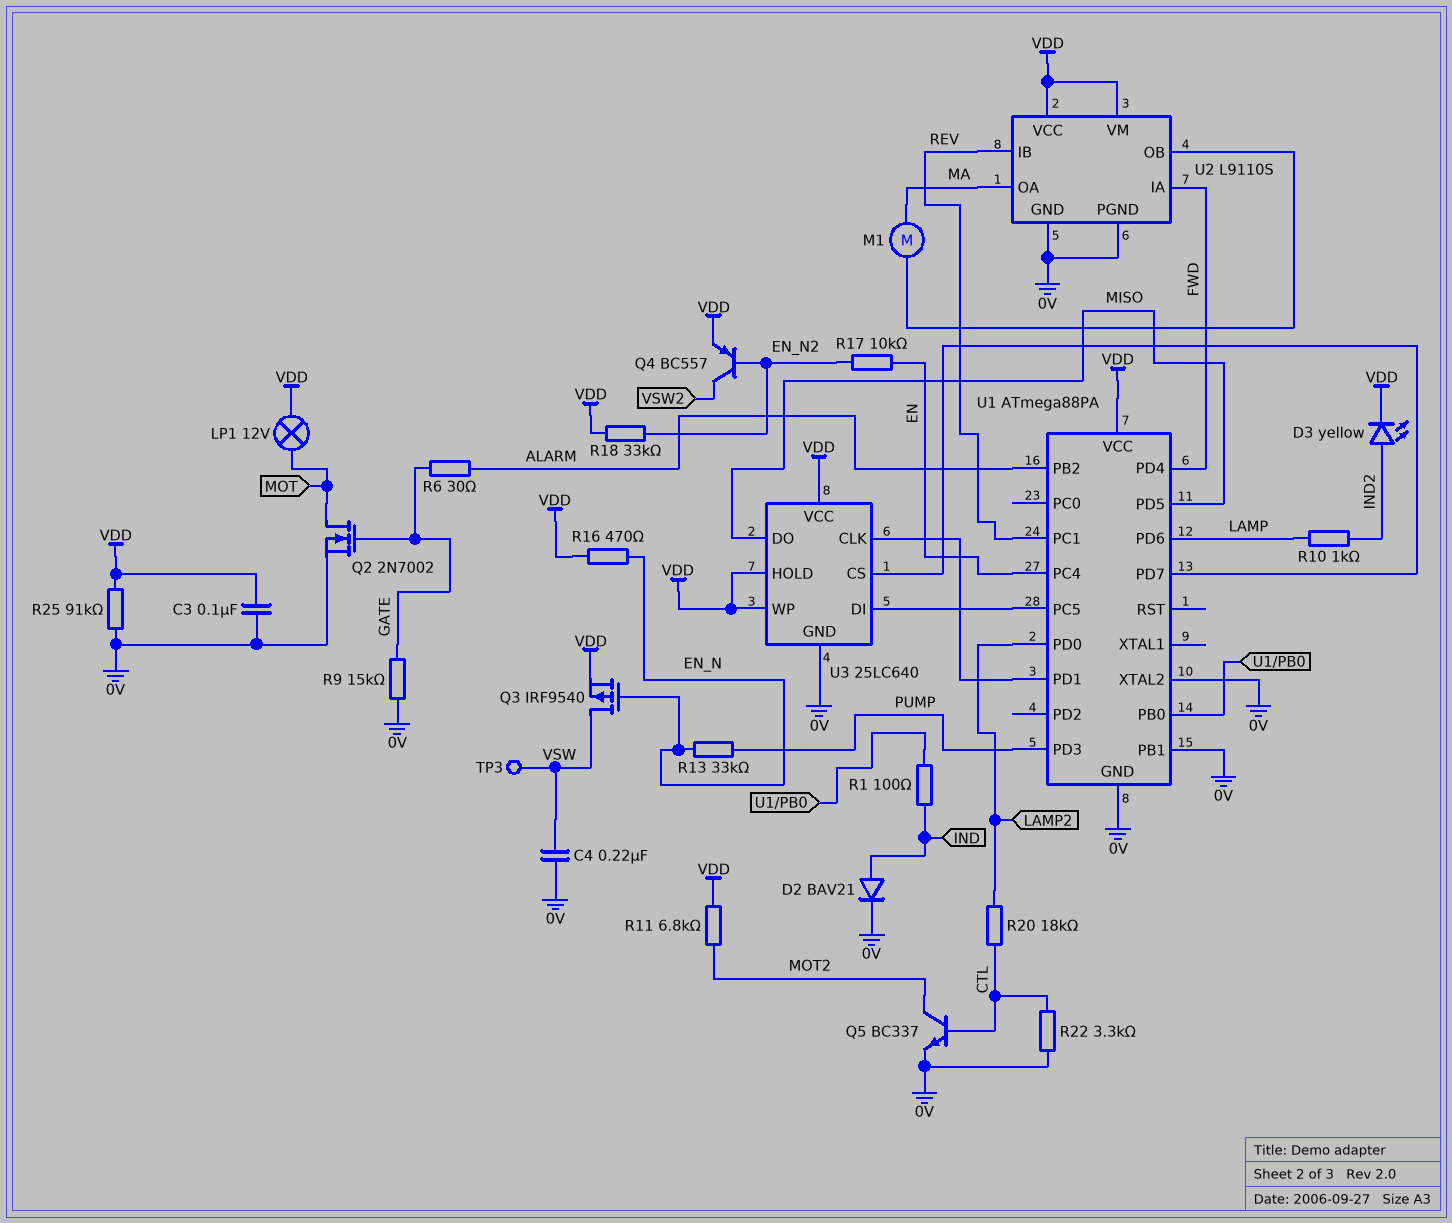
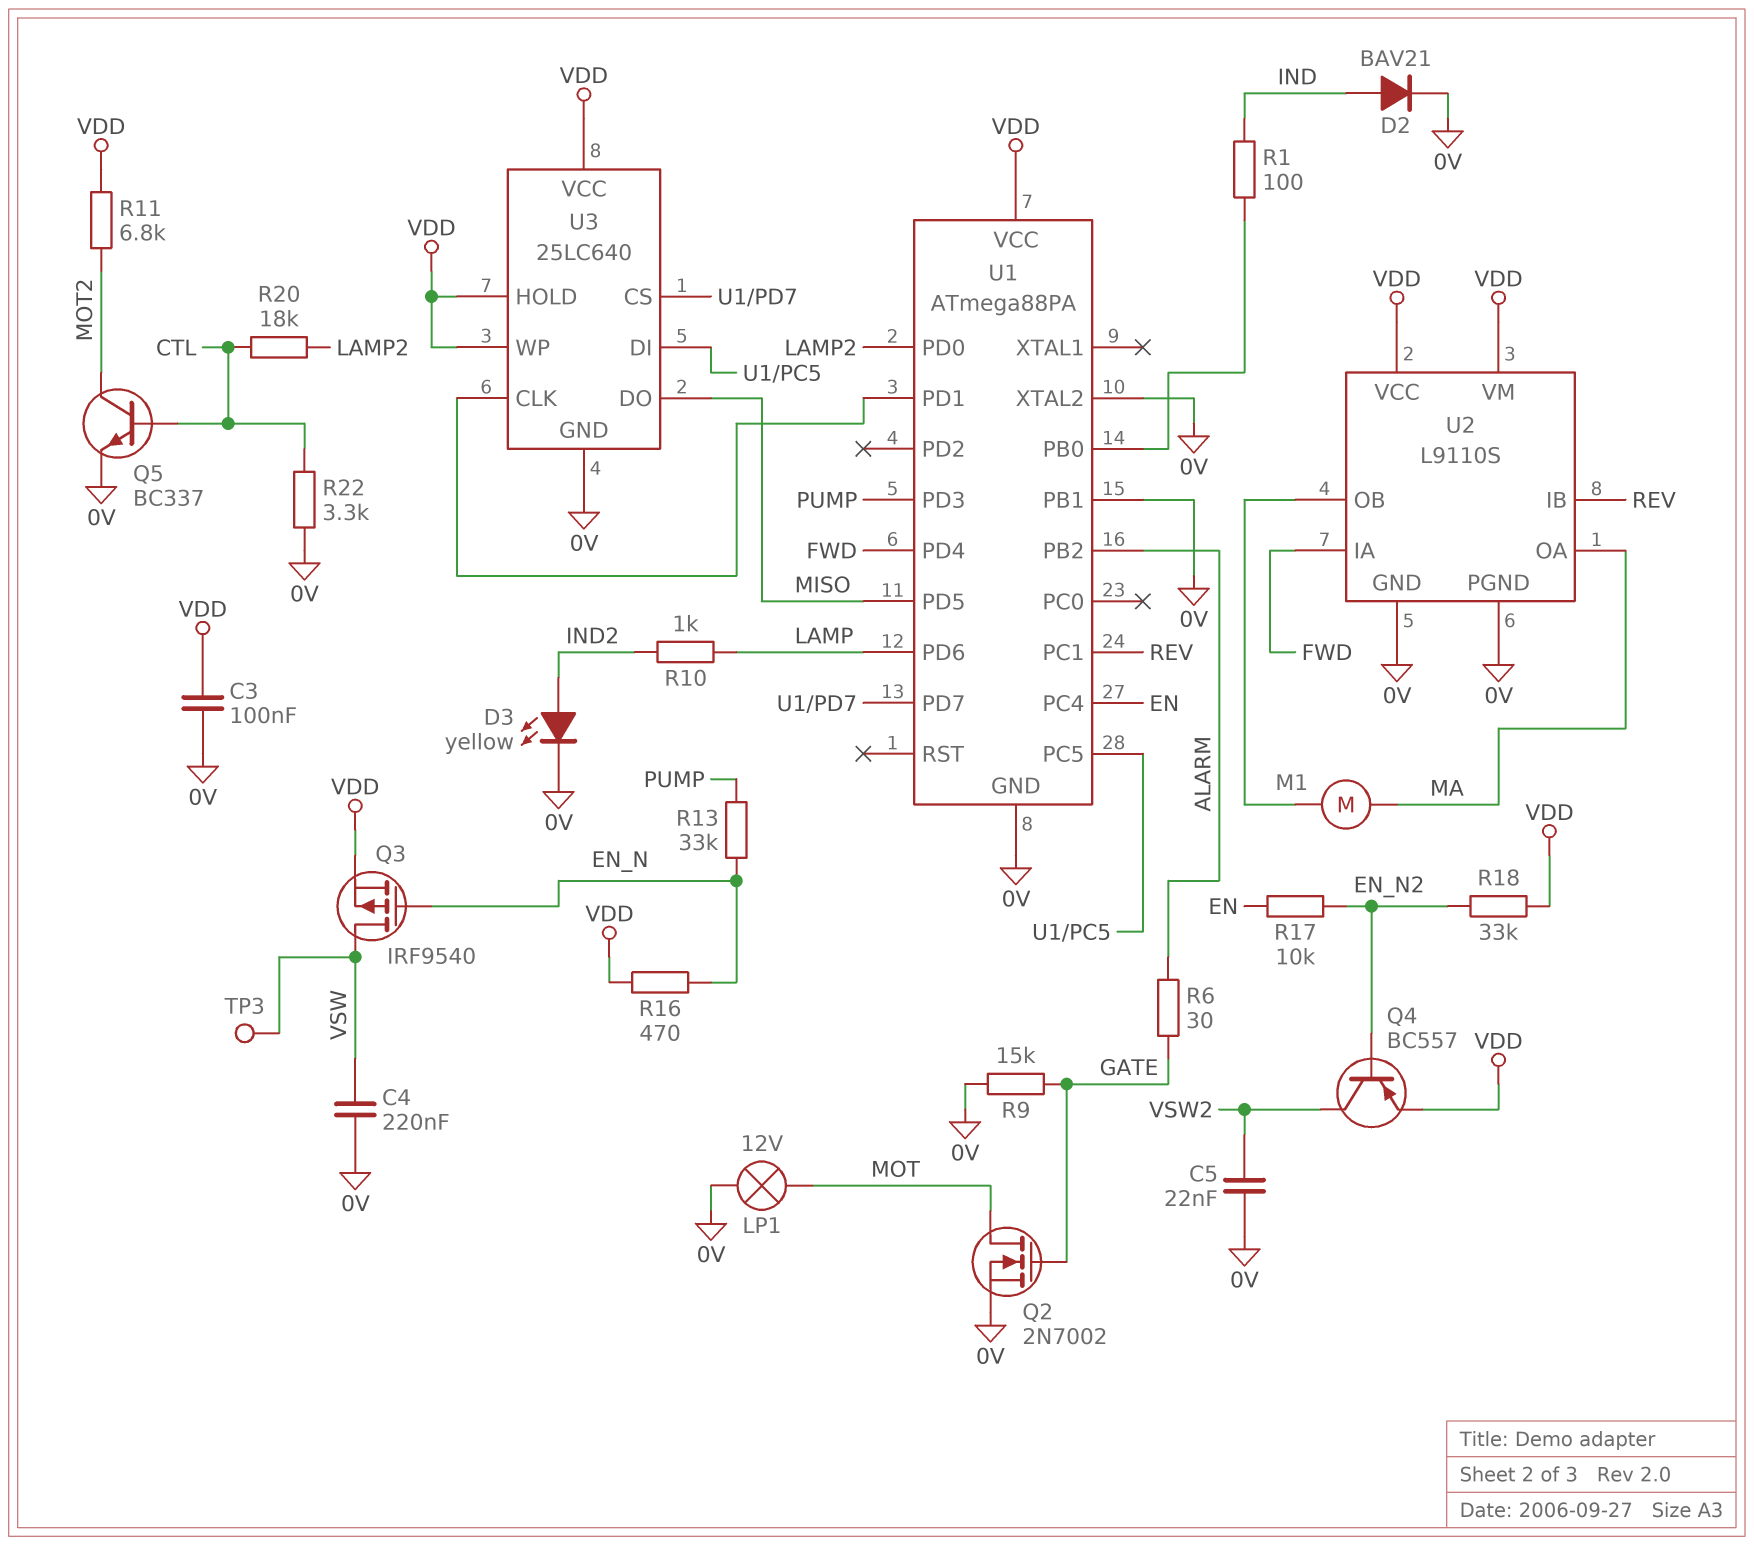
C5: none -> 22nF (0V, VSW2)
D3: LED yellow (A IND2, K VDD) -> LED yellow (A IND2, K 0V)
LP1: lamp 12V (MOT, VDD) -> lamp 12V (0V, MOT)
R25: 91k (0V, VDD) -> none

